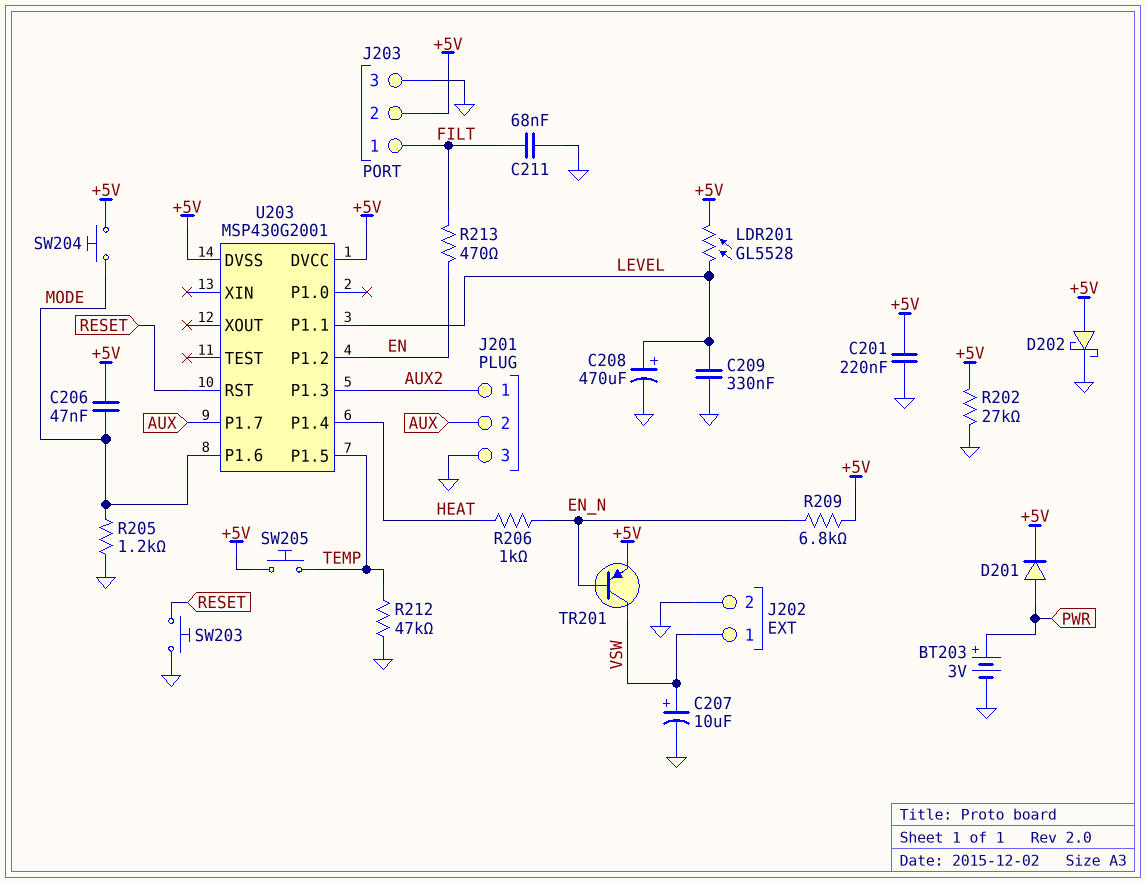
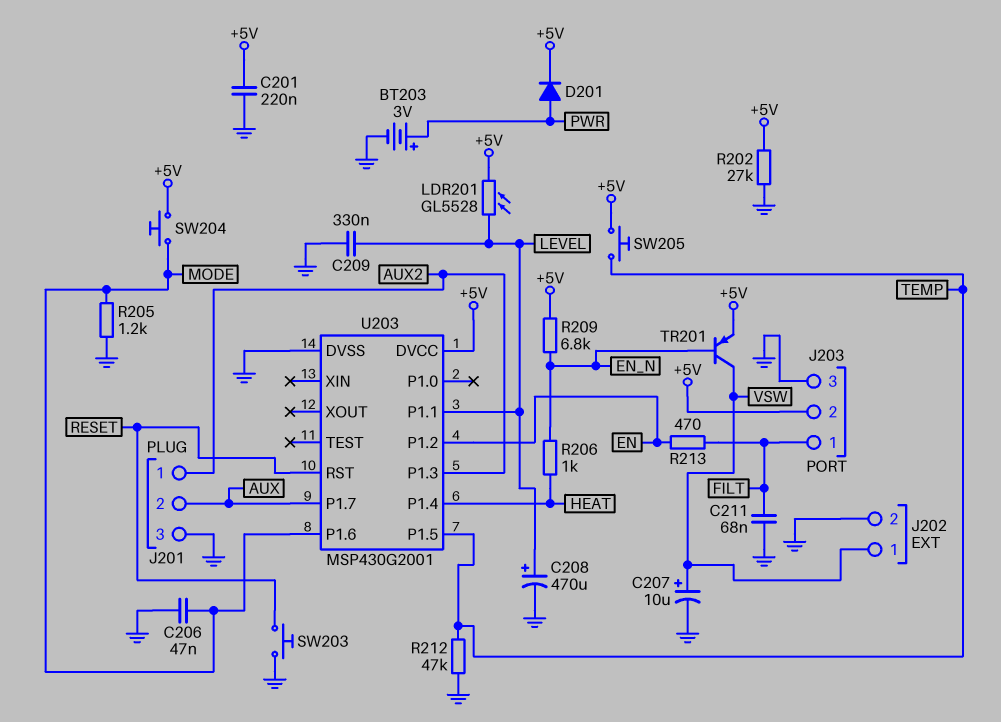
C206: 47nF (+5V, MODE) -> 47nF (GND, MODE)
D202: schottky (A +5V, K GND) -> none
U203 pin DVSS: +5V -> GND

